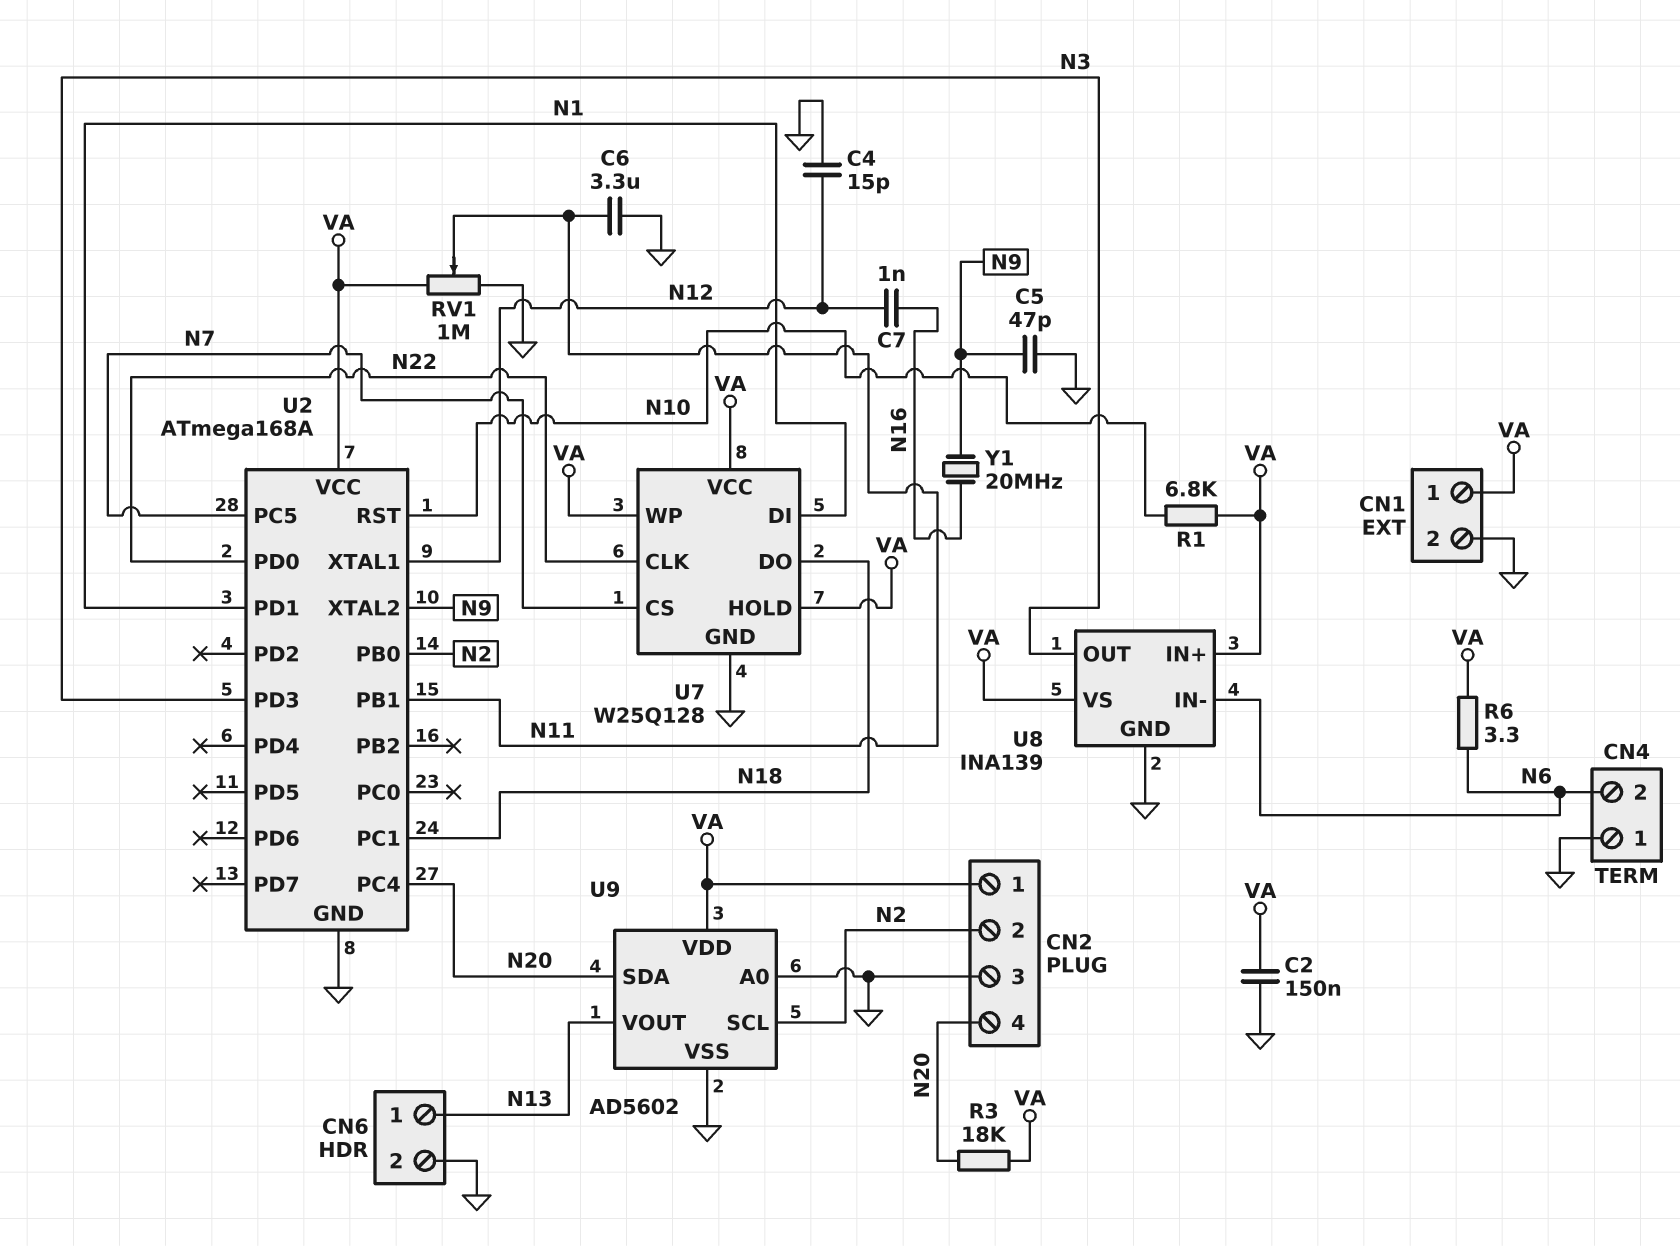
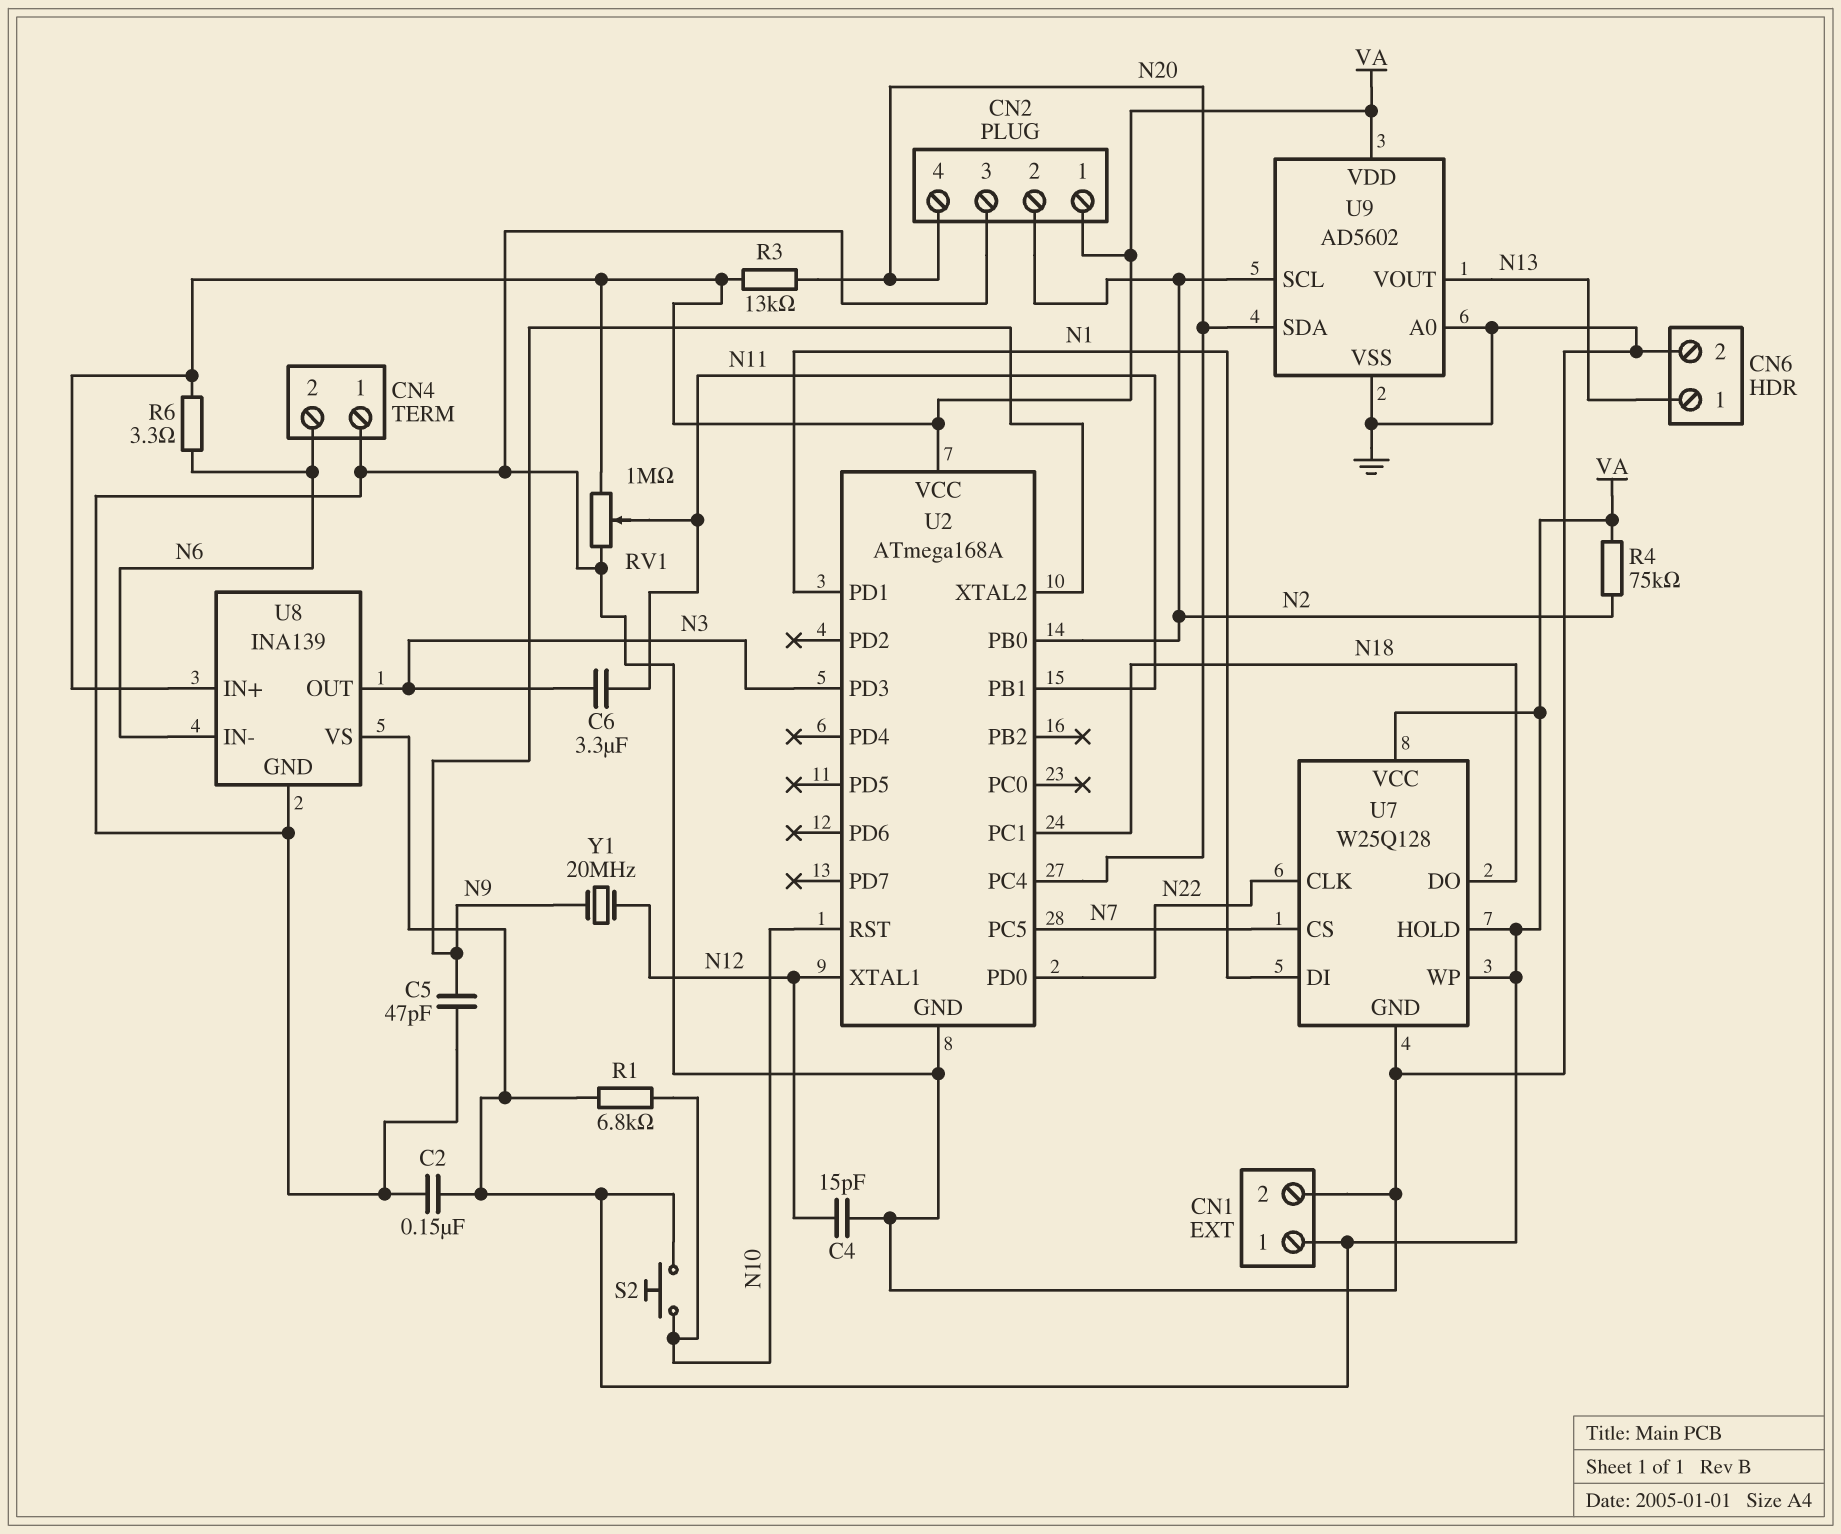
C6: 3.3uF (GND, N11) -> 3.3uF (N3, N11)
C7: 1nF (N12, N16) -> none
R3: 18k (N20, VA) -> 13k (N20, VA)
R4: none -> 75k (N2, VA)
S2: none -> button (N10, VA)
Y1: 20MHz (N9, N16) -> 20MHz (N9, N12)

